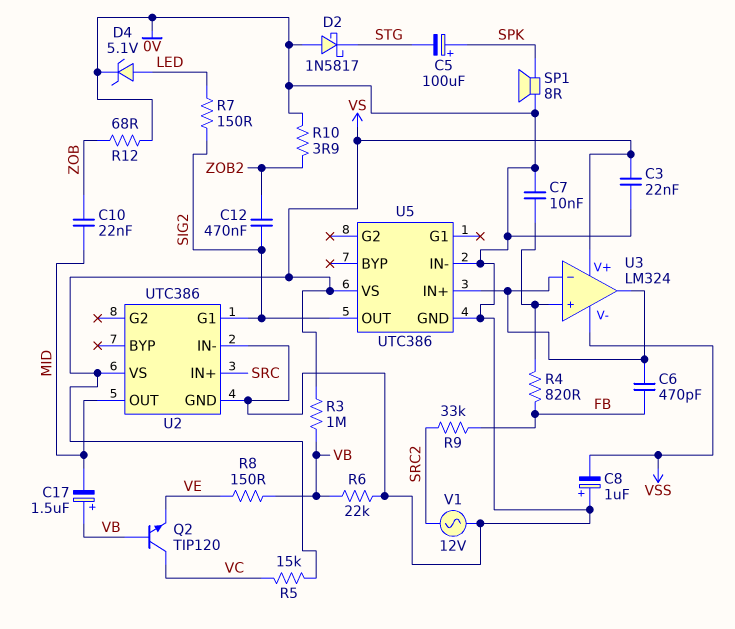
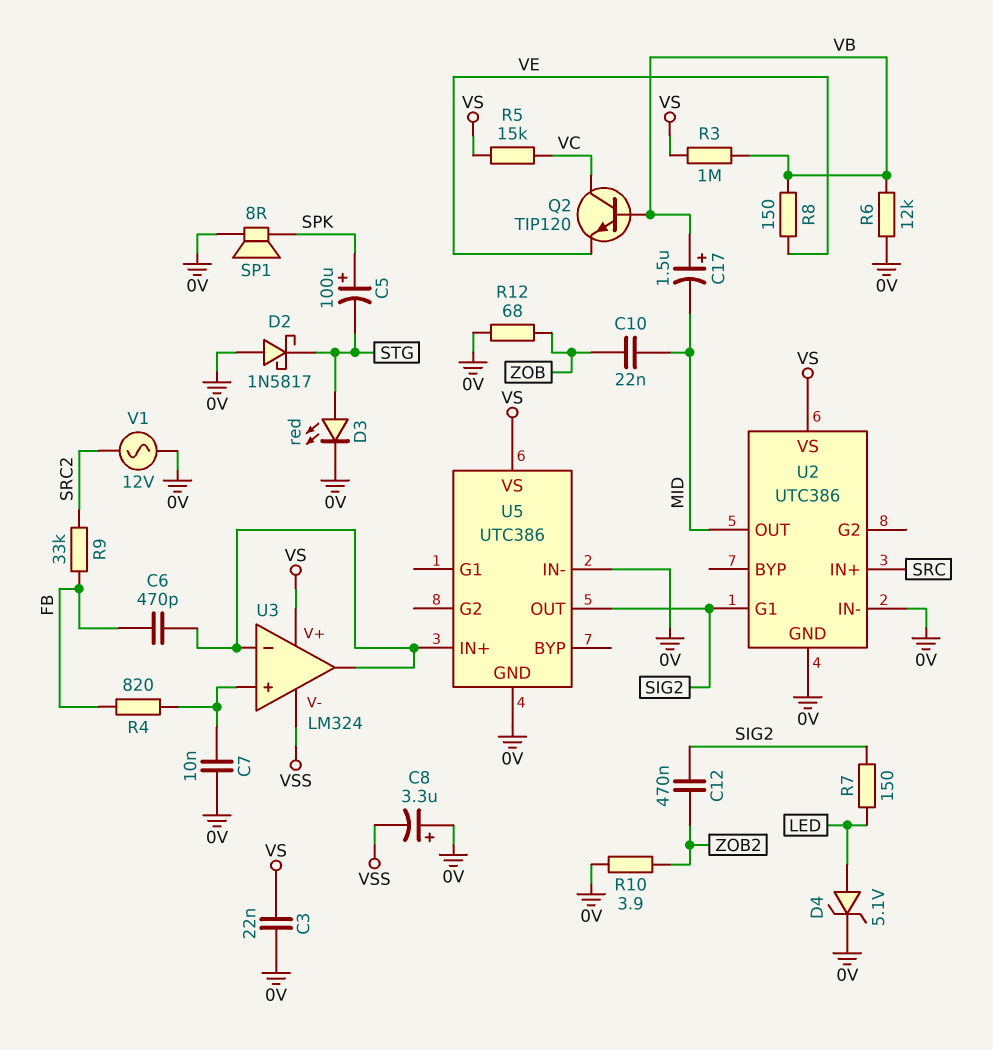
C8: 1uF (plus 0V, minus VSS) -> 3.3uF (plus 0V, minus VSS)
D3: none -> LED red (A STG, K 0V)
R6: 22k (0V, VB) -> 12k (0V, VB)

